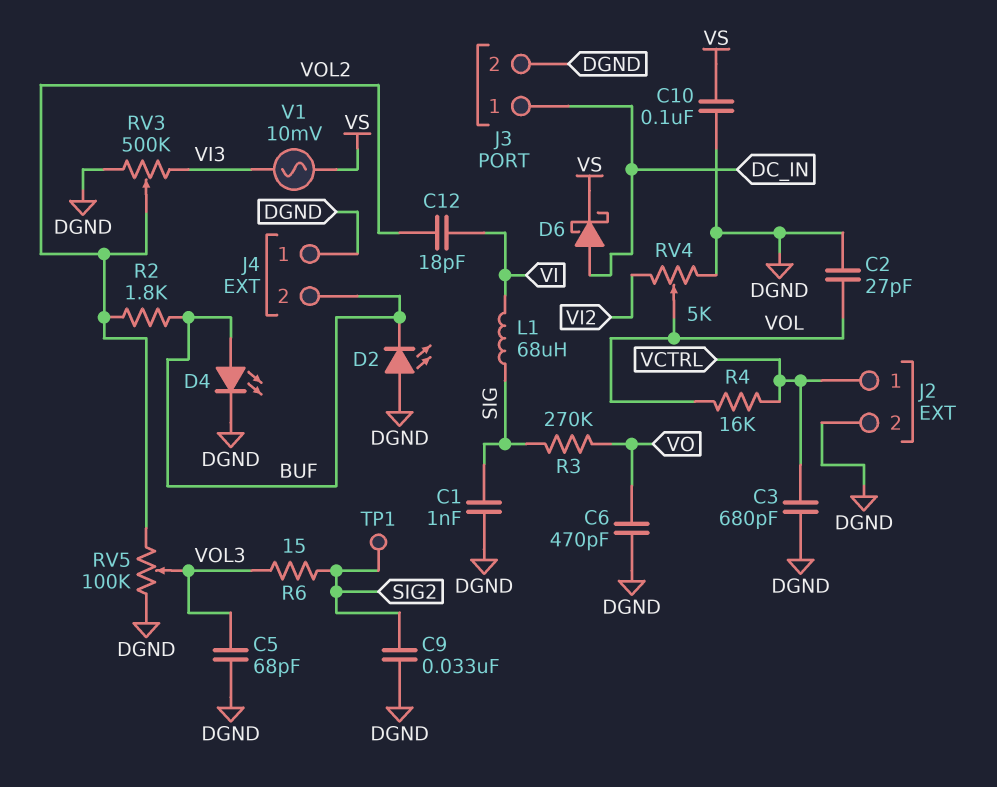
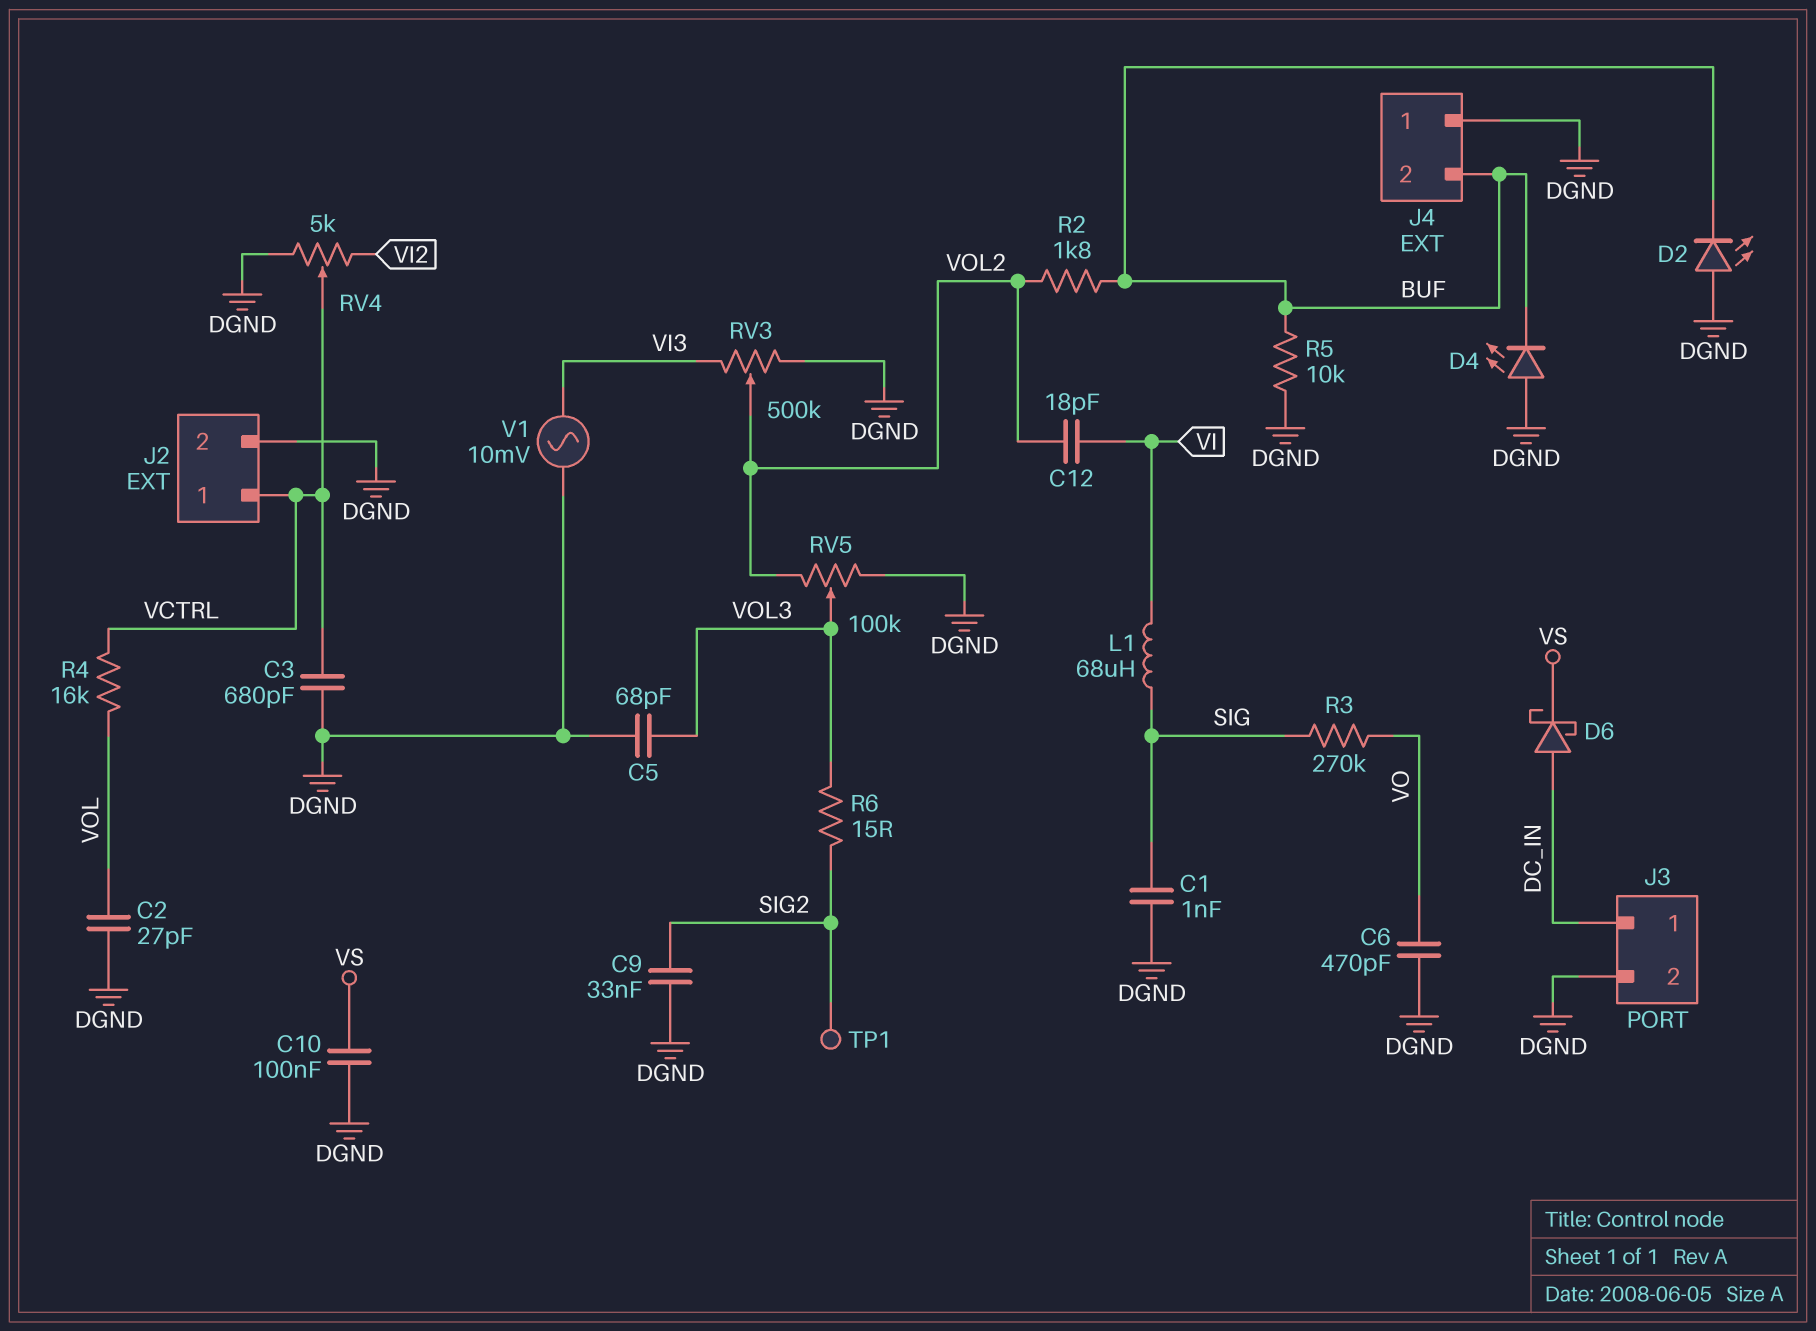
D4: LED (A BUF, K DGND) -> LED (A DGND, K BUF)
R5: none -> 10k (BUF, DGND)
RV4: 5k (DGND, VI2, wiper VOL) -> 5k (DGND, VI2, wiper VCTRL)
V1: AC 10mV (VI3, VS) -> AC 10mV (DGND, VI3)

